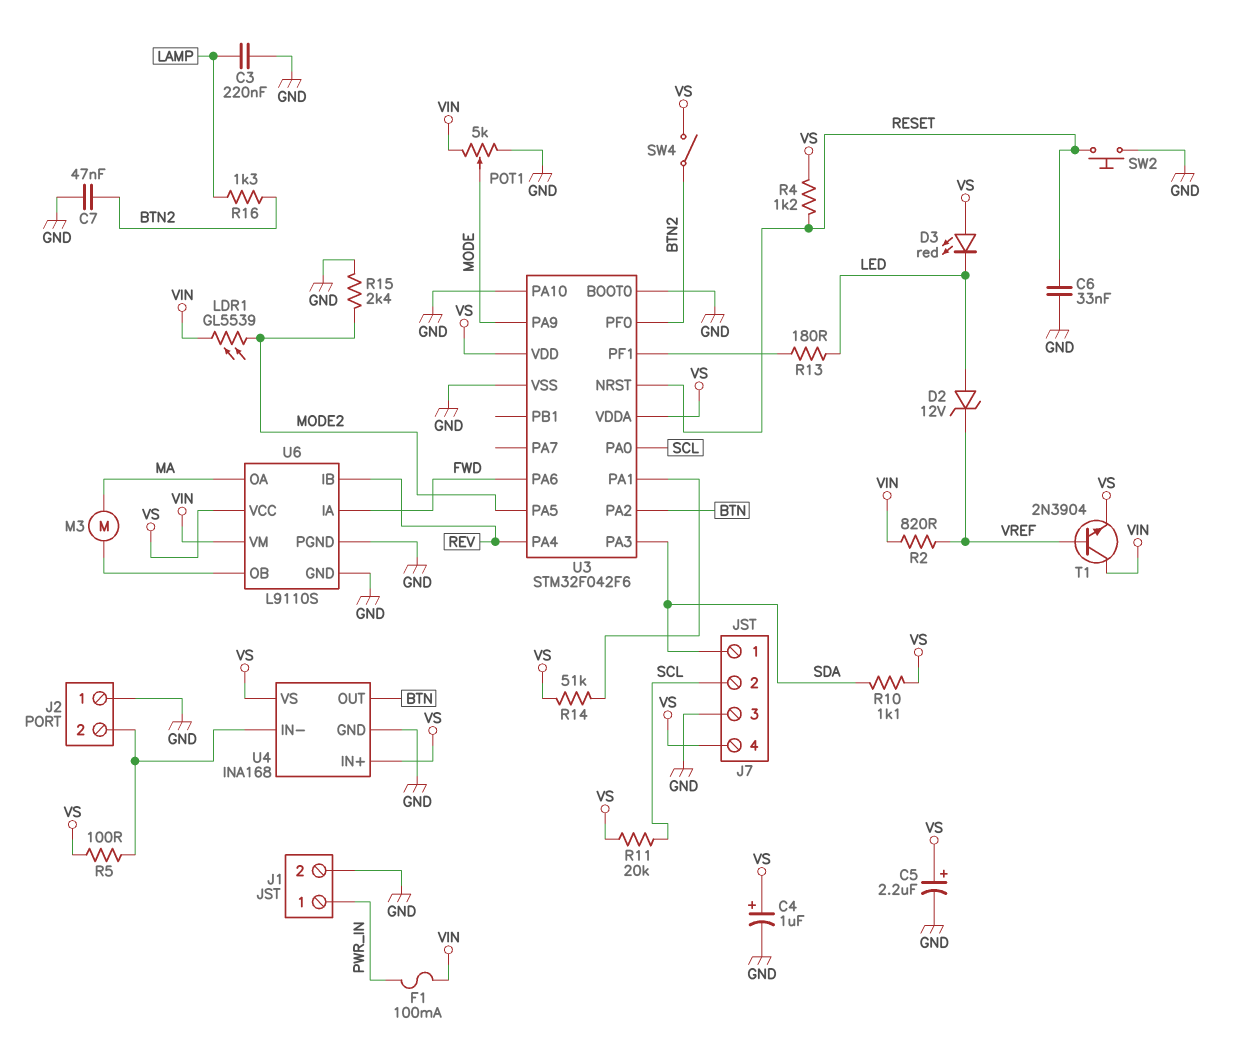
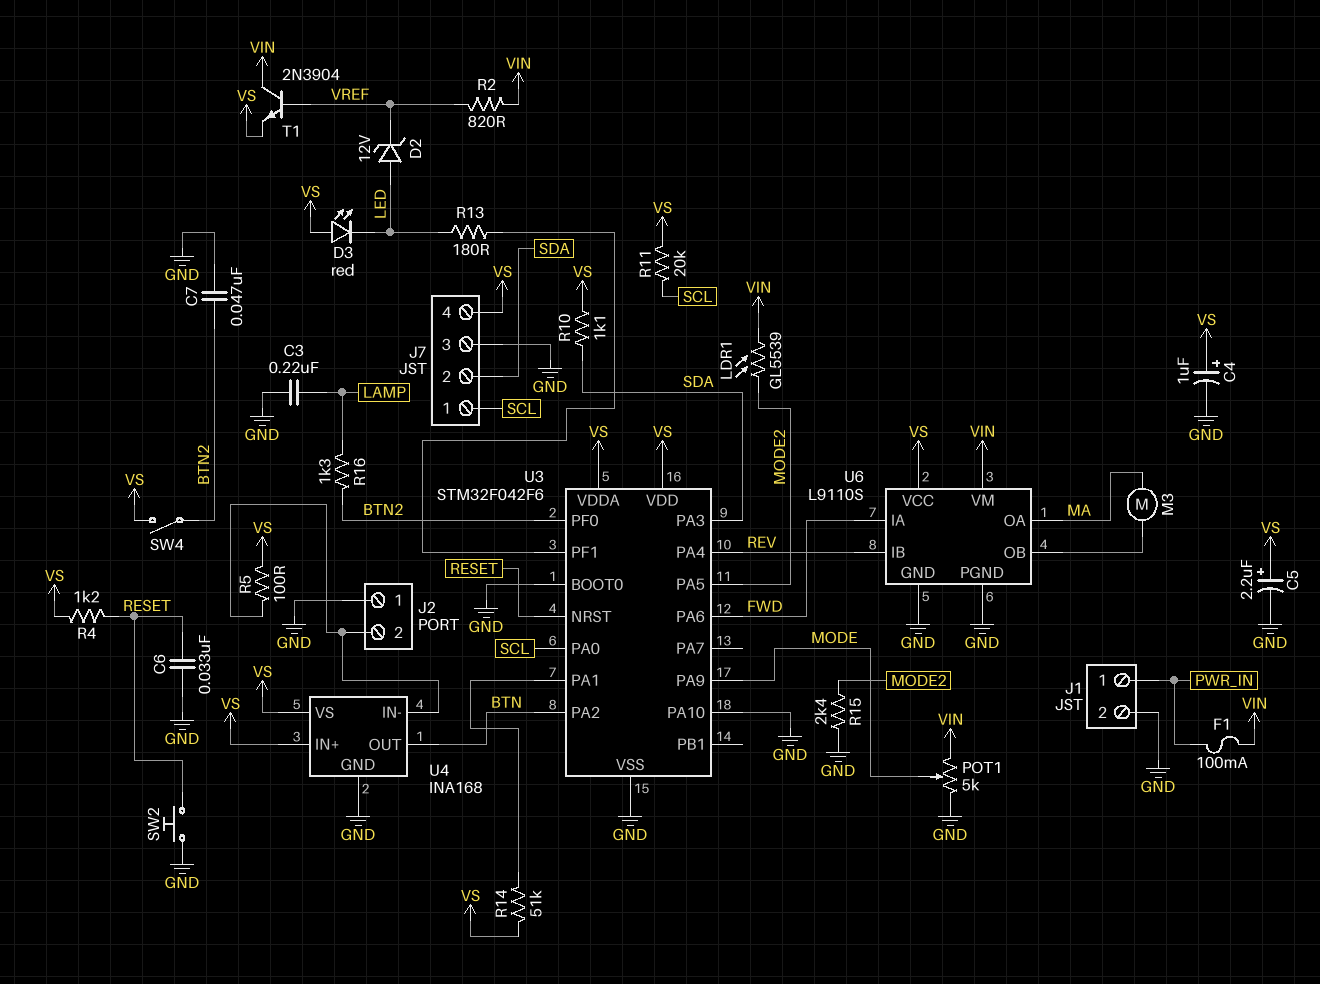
J7 pin 1: SDA -> SCL
J7 pin 2: SCL -> SDA

